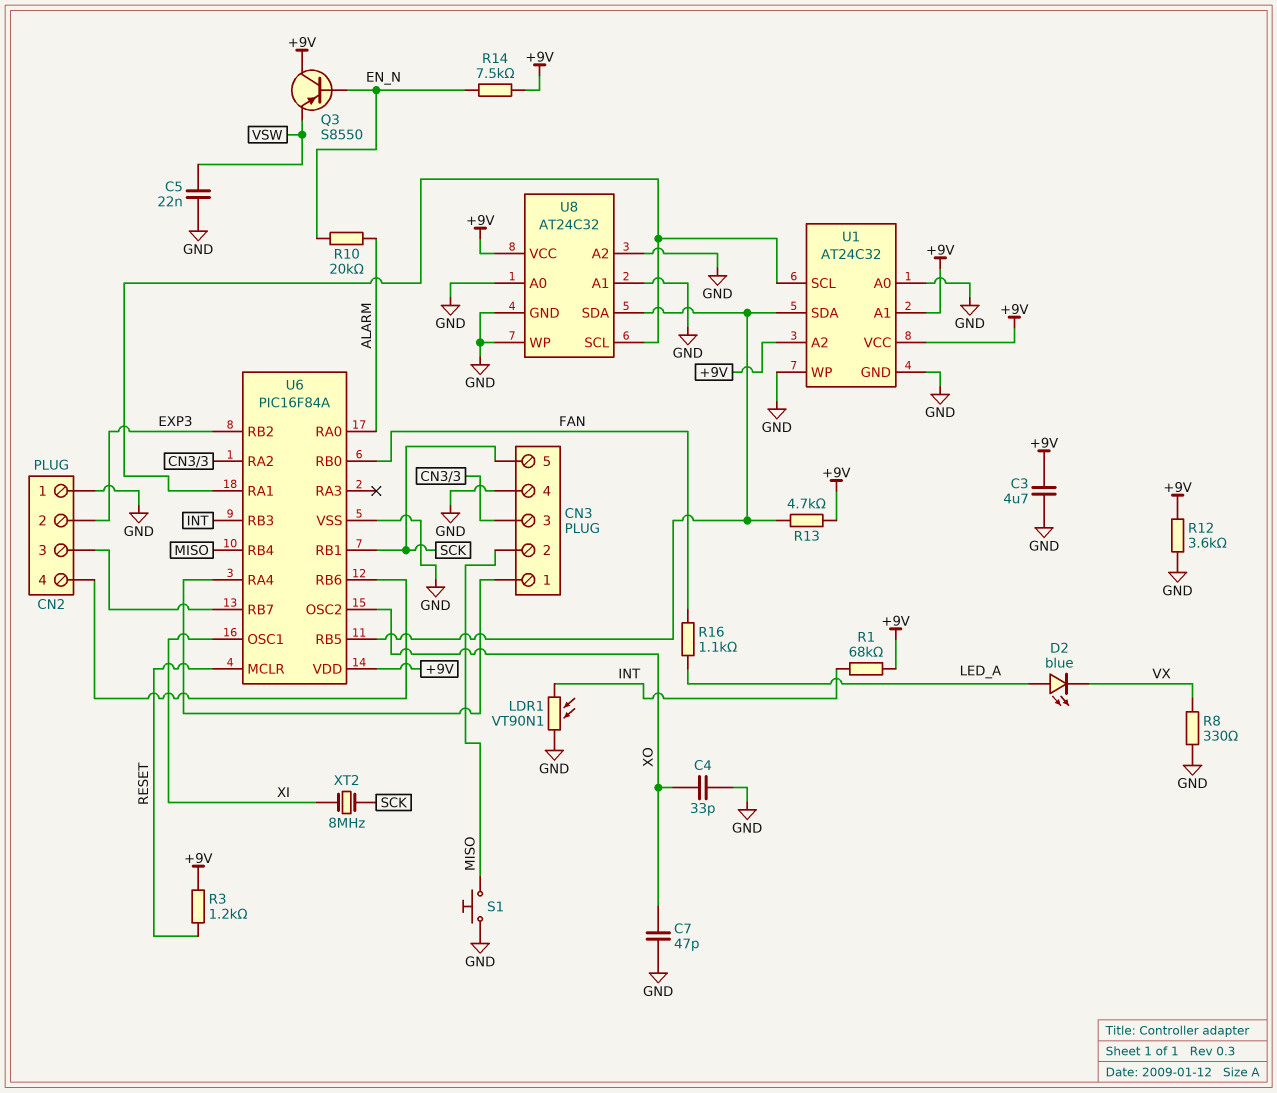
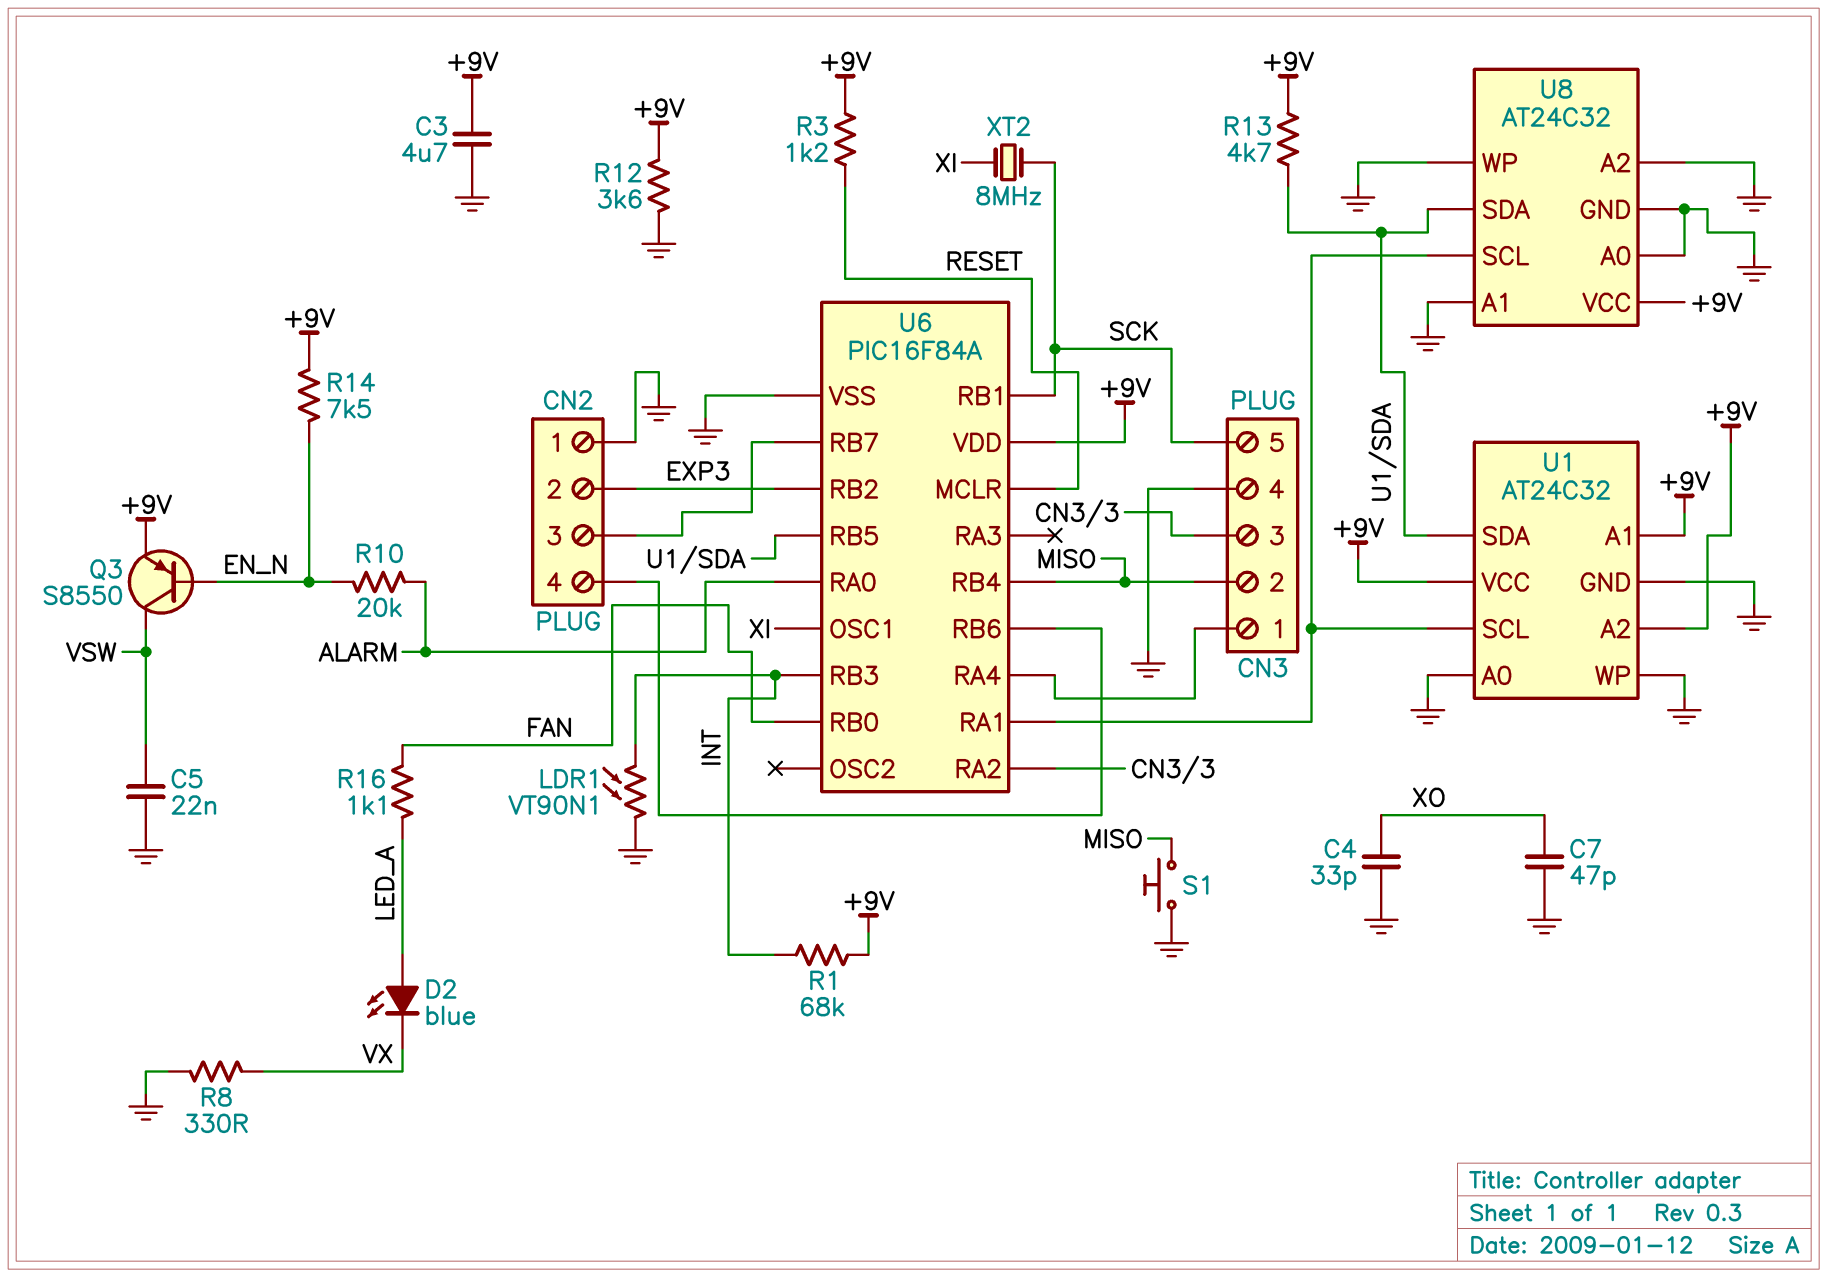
Q3: PNP S8550 (B EN_N, C +9V, E VSW) -> PNP S8550 (B EN_N, C VSW, E +9V)
U6 pin OSC2: XO -> none

